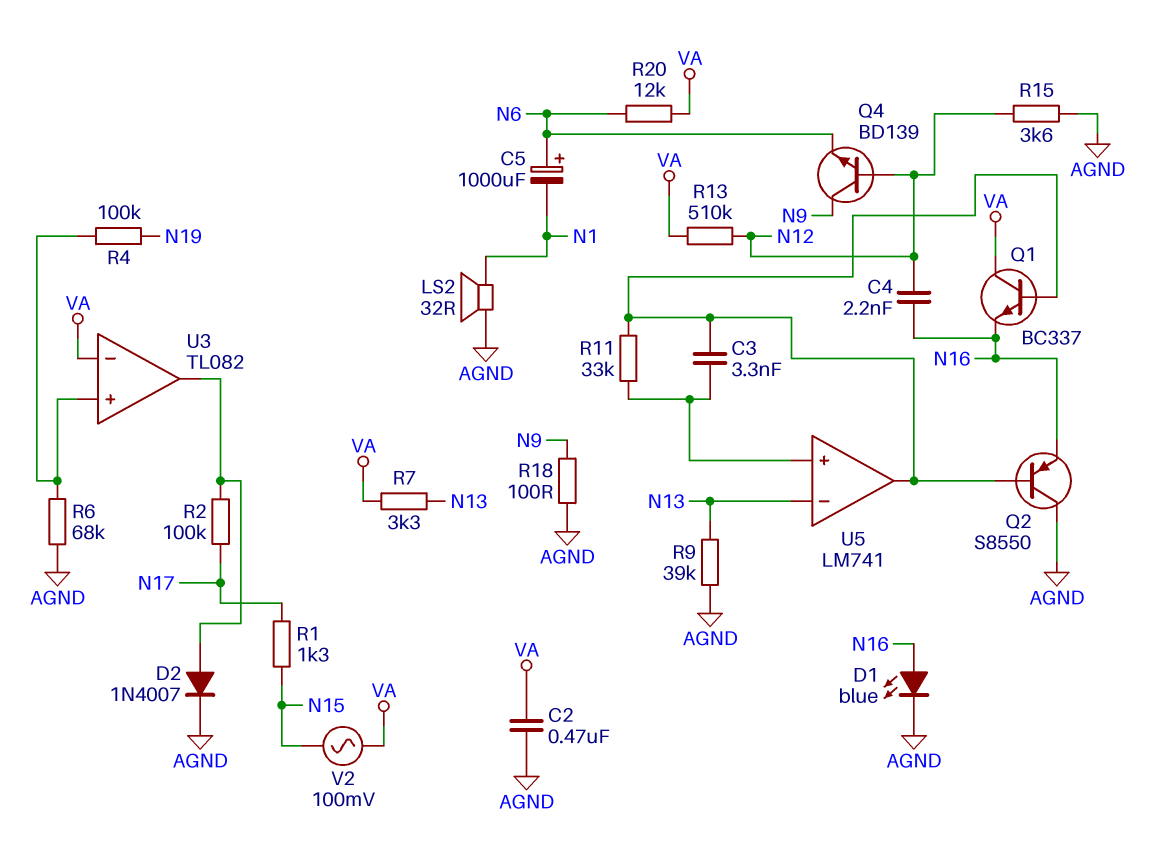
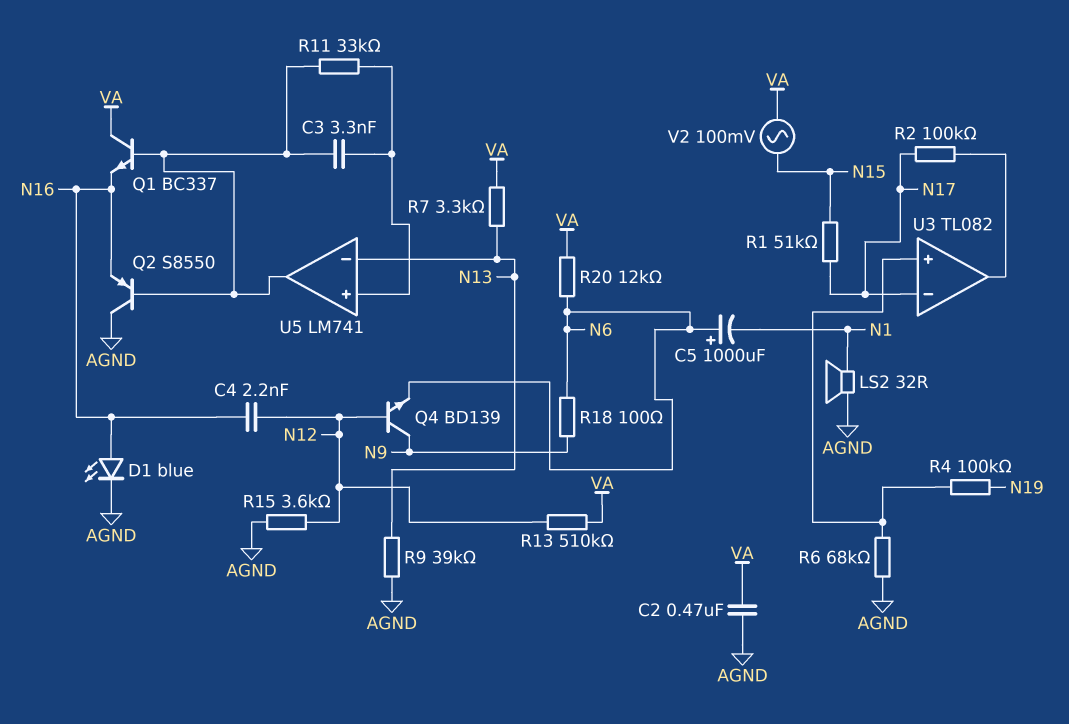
D2: diode 1N4007 (A U3/out, K AGND) -> none
R1: 1.3k (N15, N17) -> 51k (N15, N17)
R18: 100 (AGND, N9) -> 100 (N6, N9)
U3 pin in-: VA -> N17

